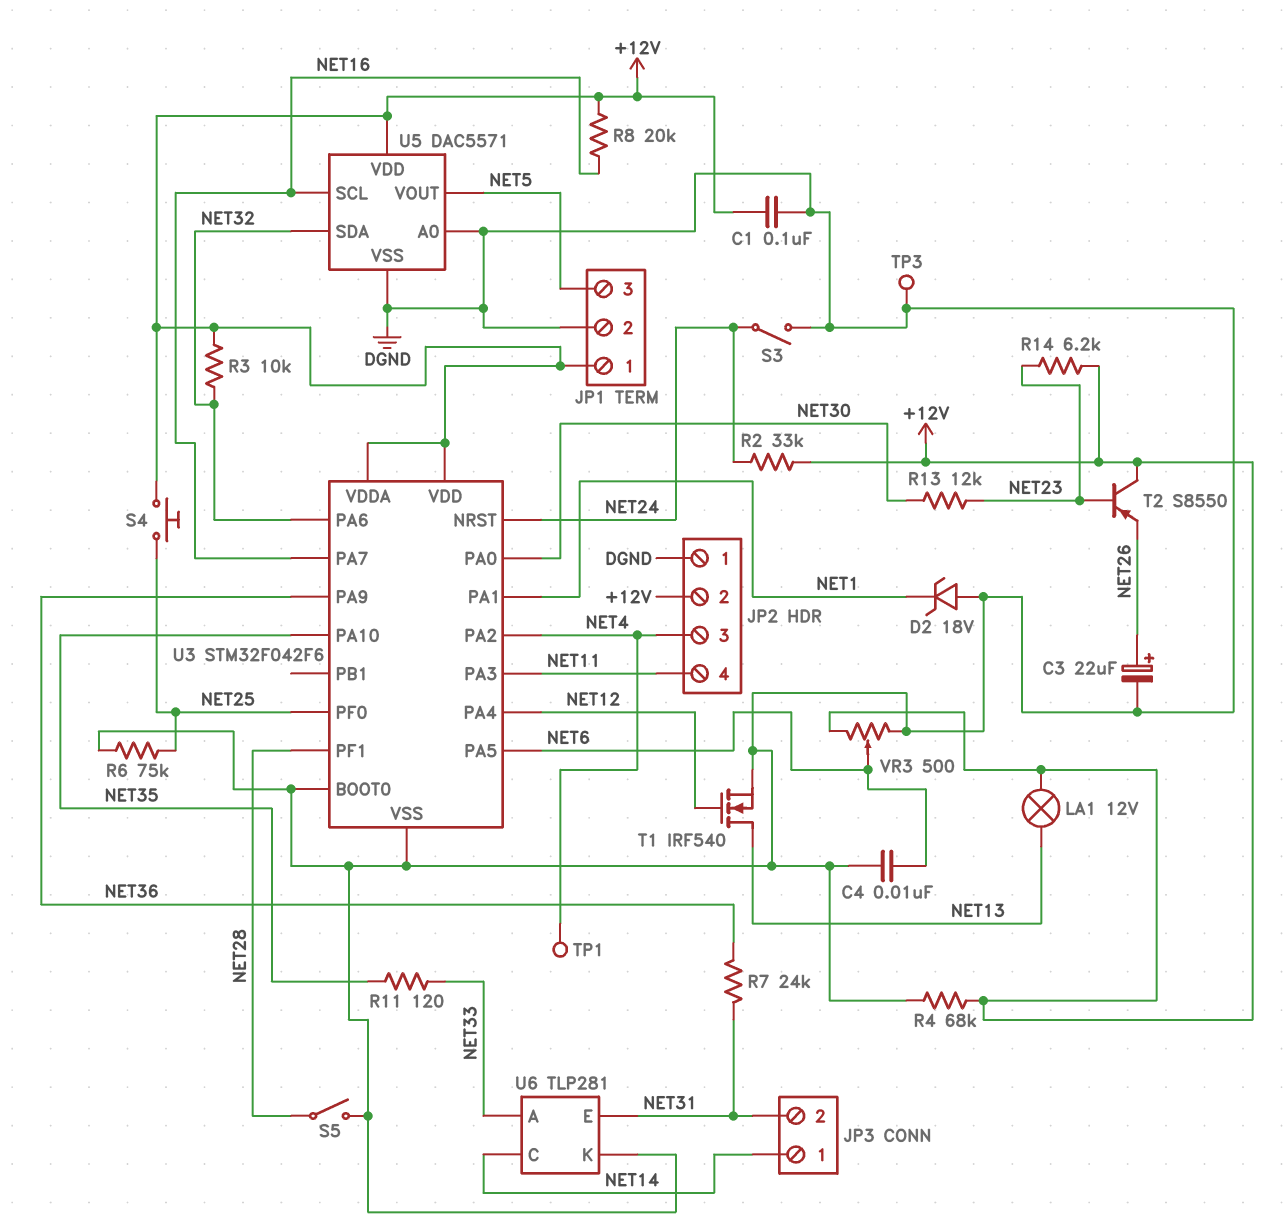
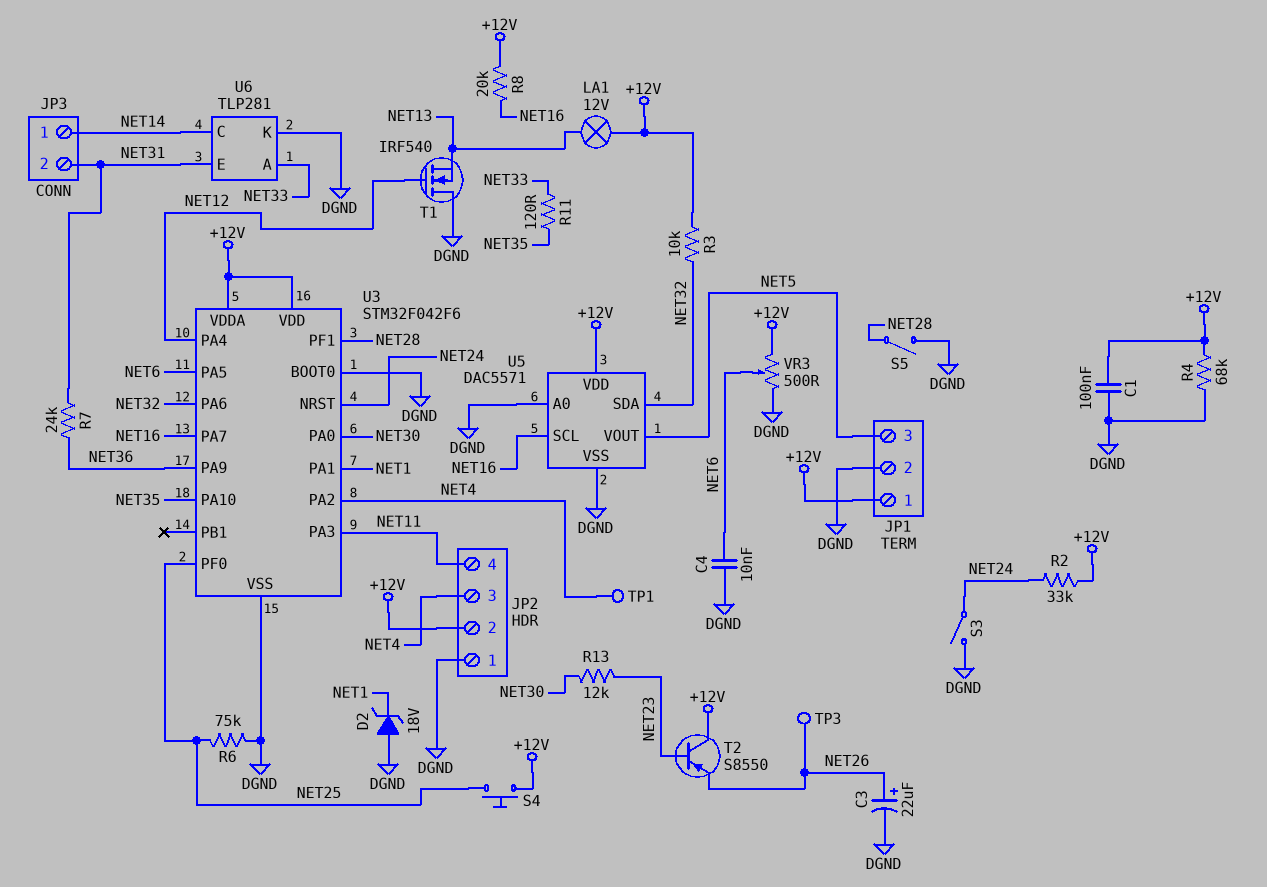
R14: 6.2k (+12V, NET23) -> none
T1: NMOS IRF540 (G NET12, D NET13, S DGND) -> NMOS IRF540 (G NET12, D DGND, S NET13)
TP3: test point (DGND) -> test point (NET26)

